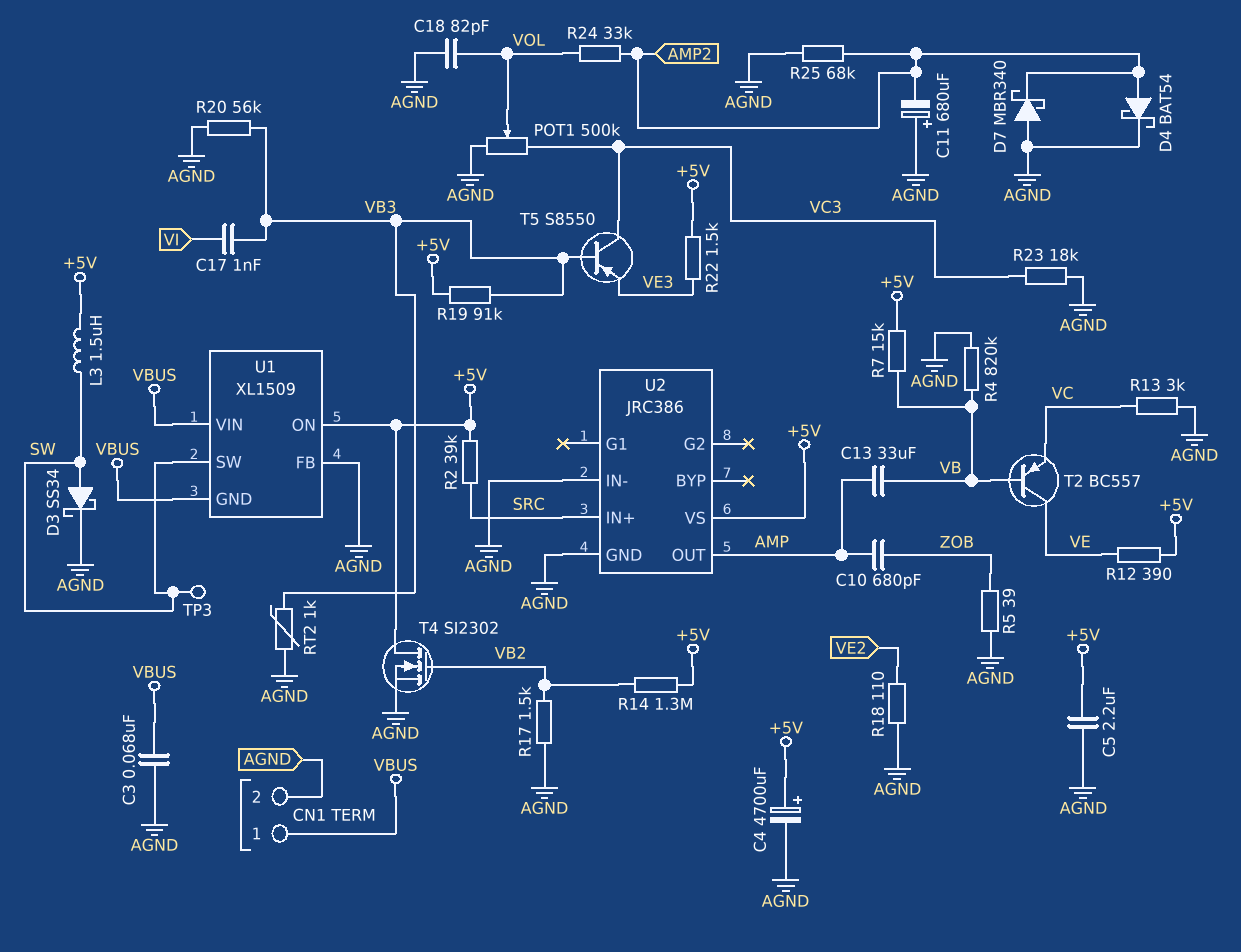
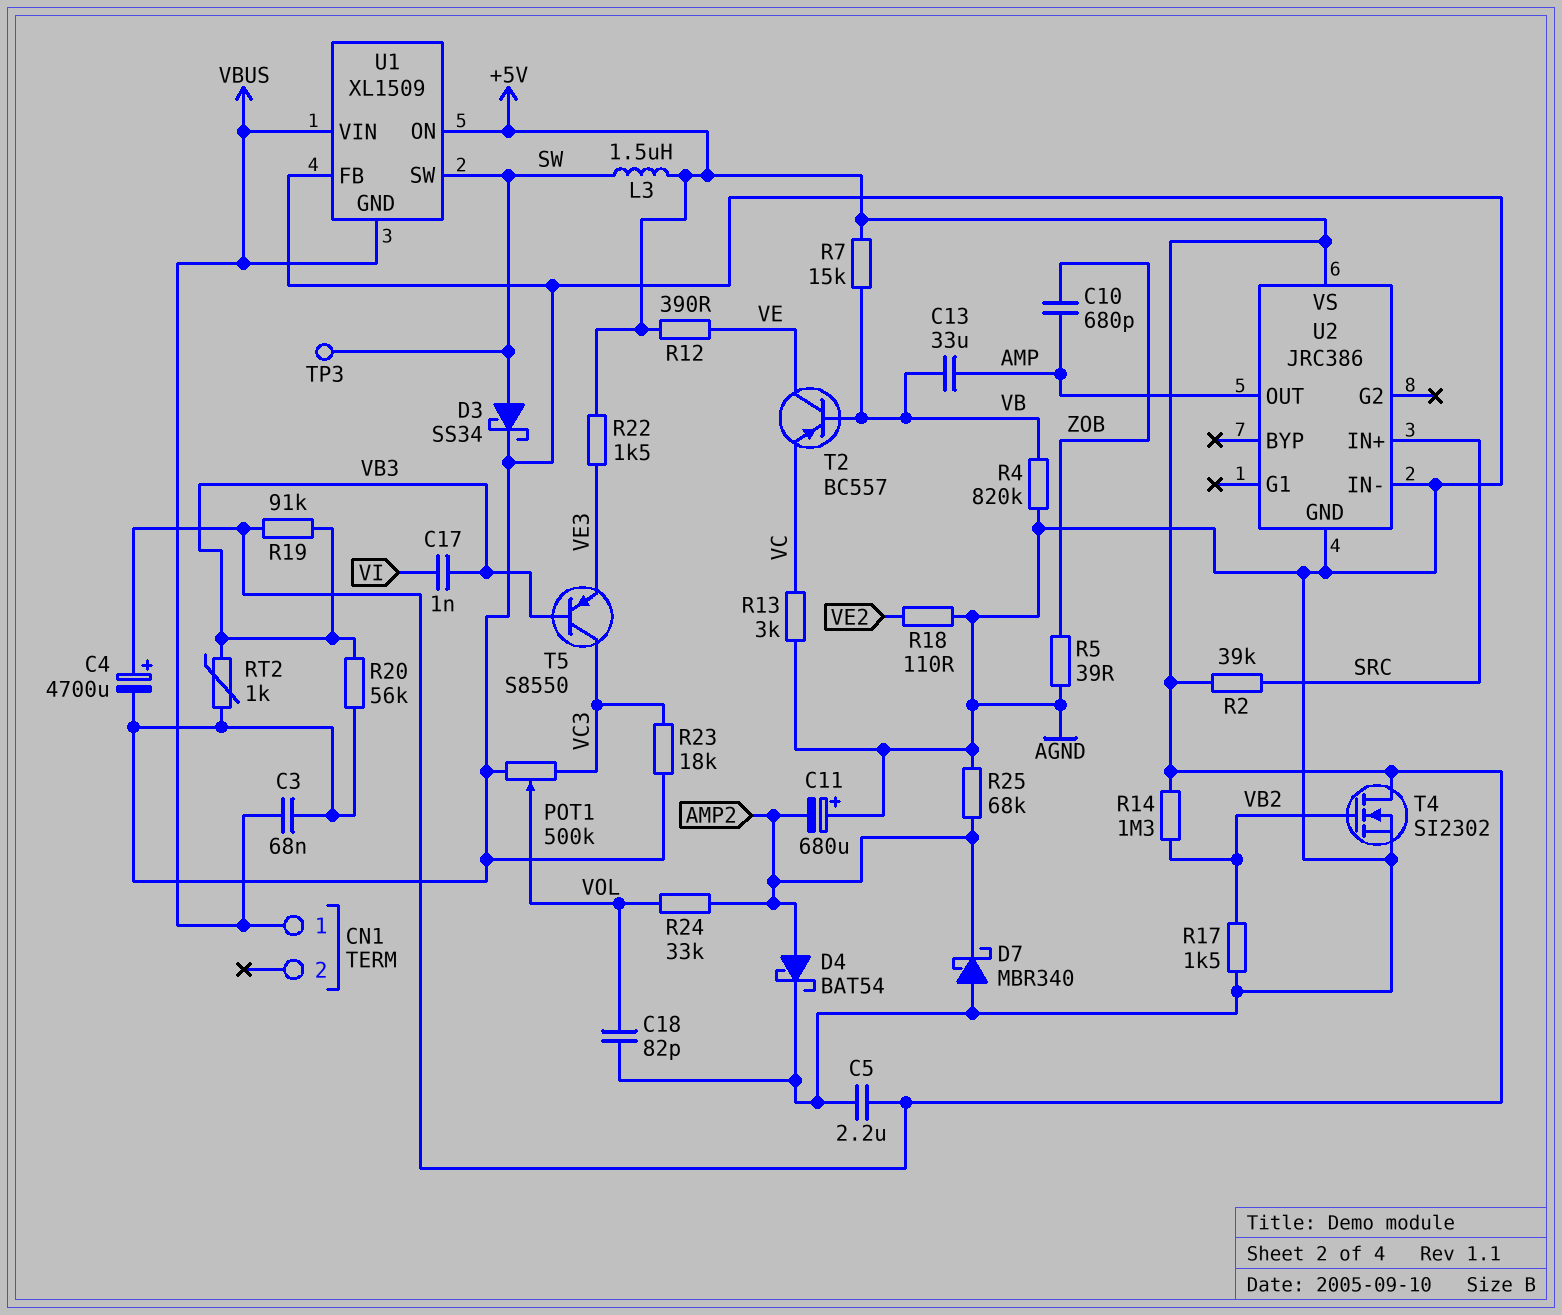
CN1 pin 2: AGND -> none

